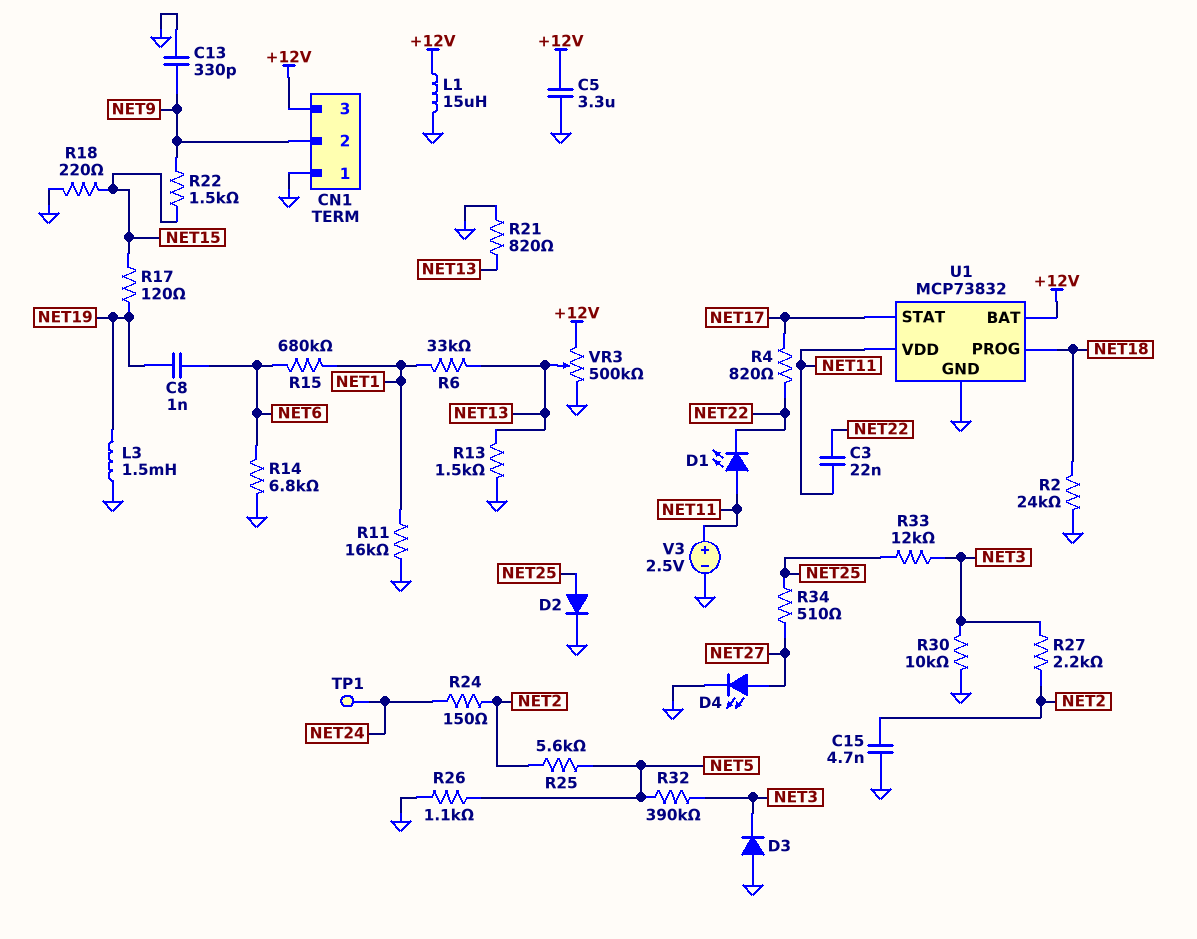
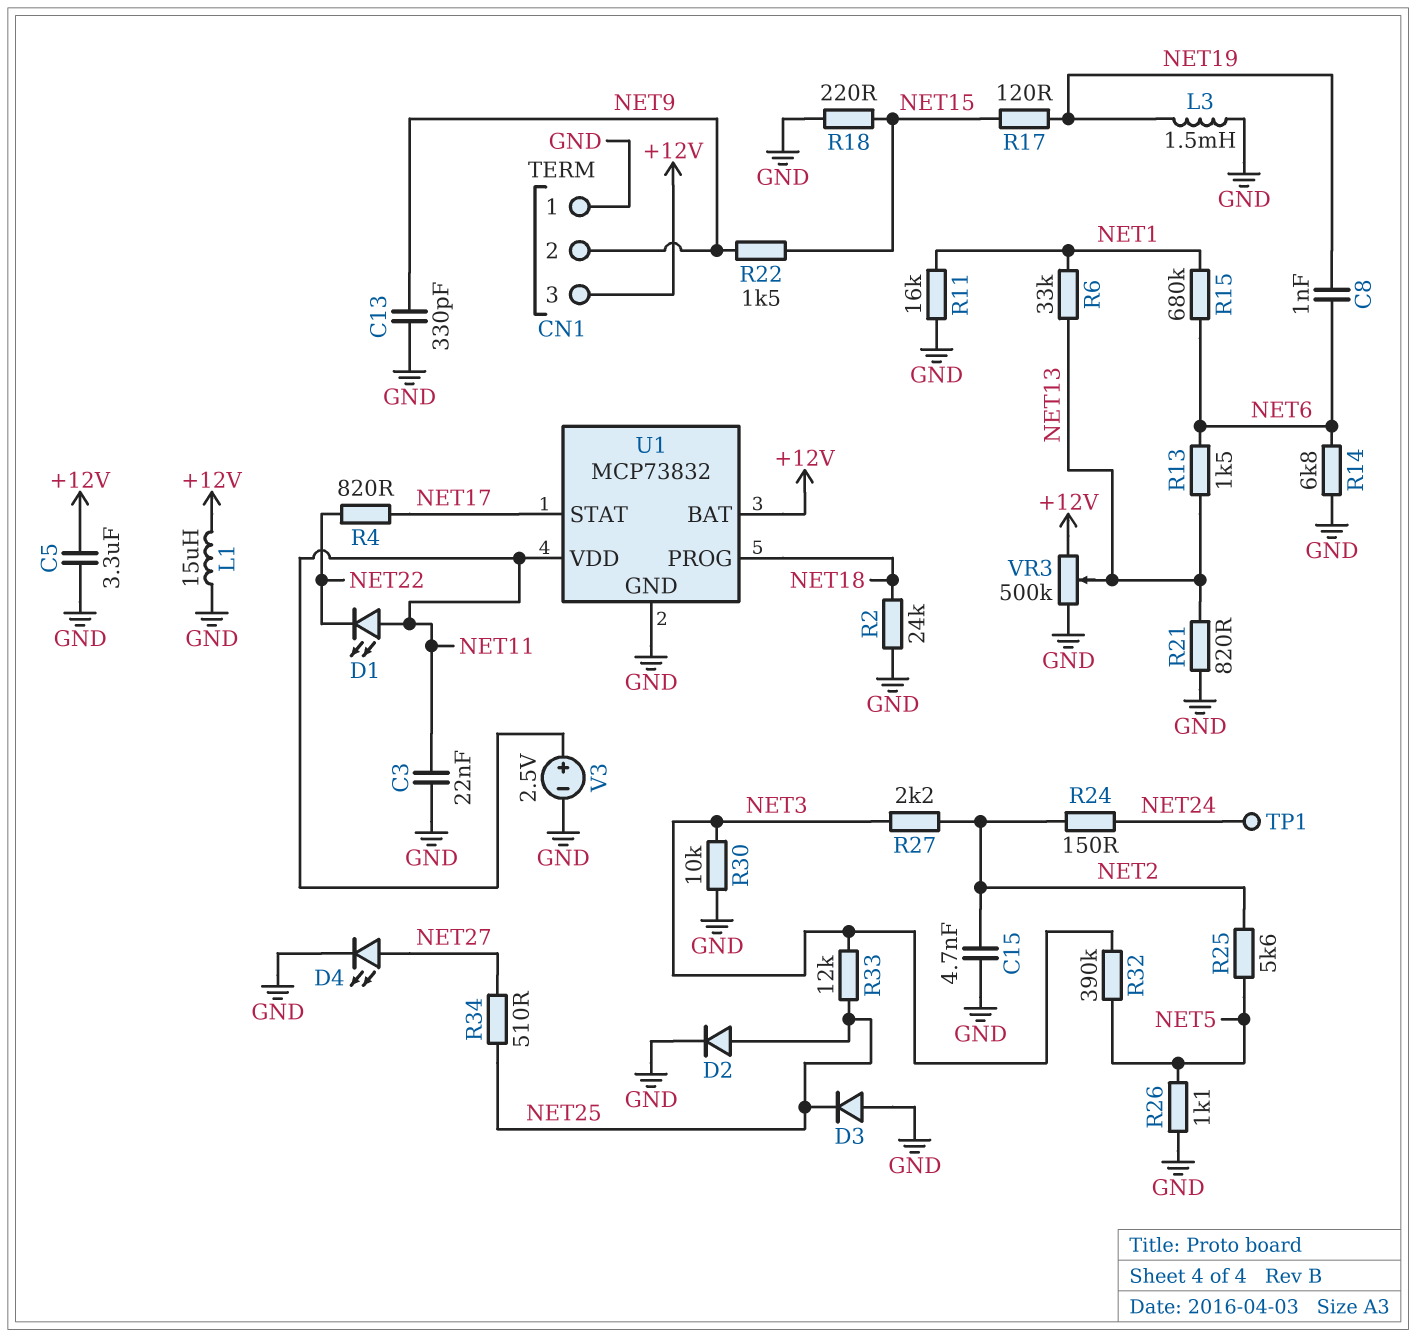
C3: 22nF (NET11, NET22) -> 22nF (GND, NET11)
D3: diode (A GND, K NET3) -> diode (A GND, K NET25)
R13: 1.5k (GND, NET13) -> 1.5k (NET6, NET13)

